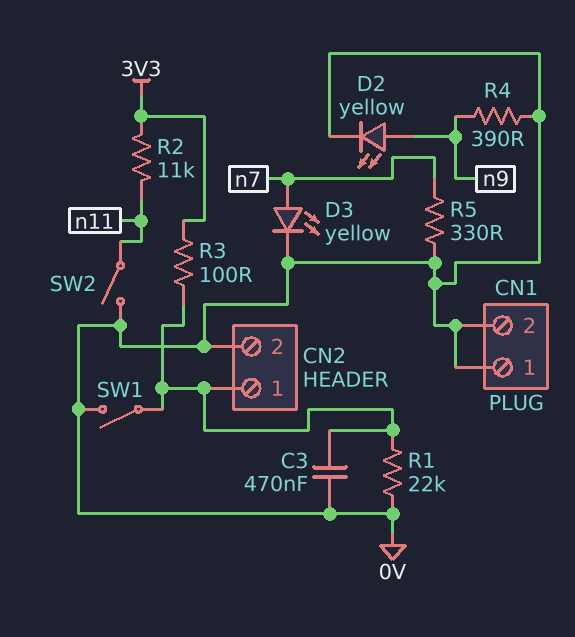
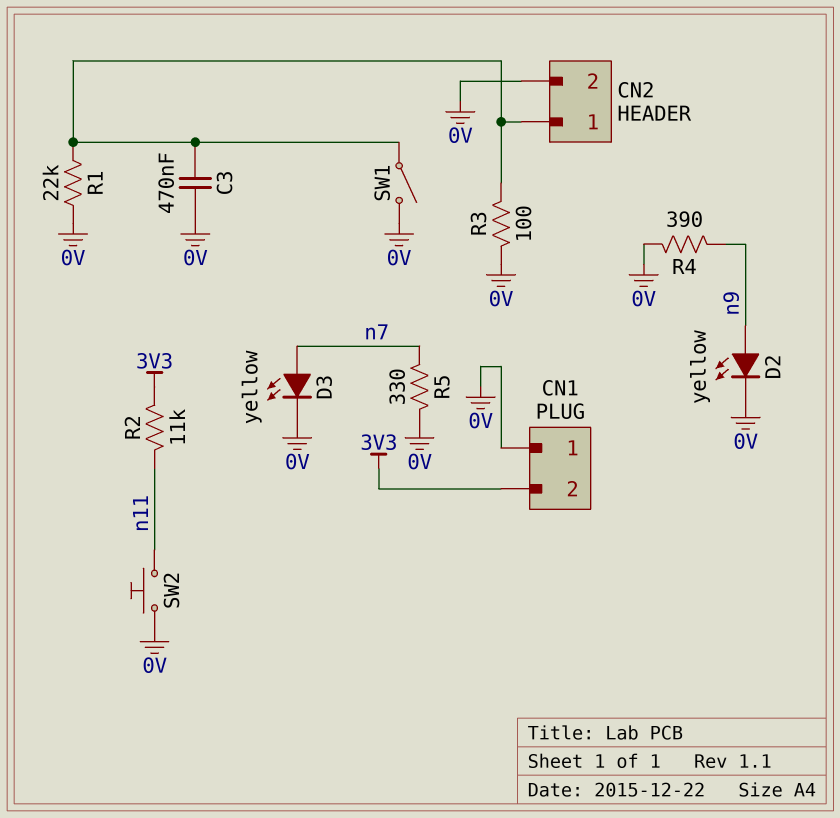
CN1 pin 2: 0V -> 3V3
R3: 100 (3V3, CN2/1) -> 100 (0V, CN2/1)
SW2: switch (0V, n11) -> button (0V, n11)

